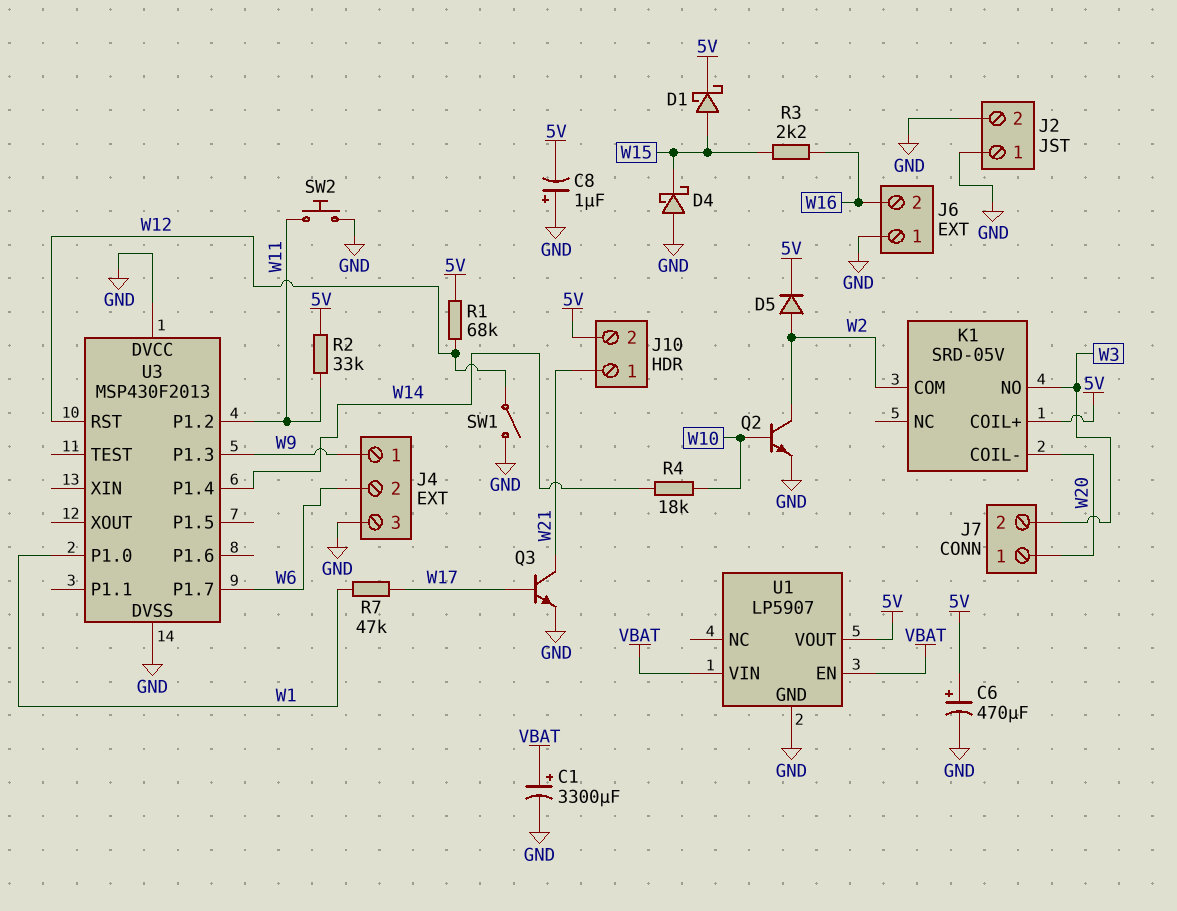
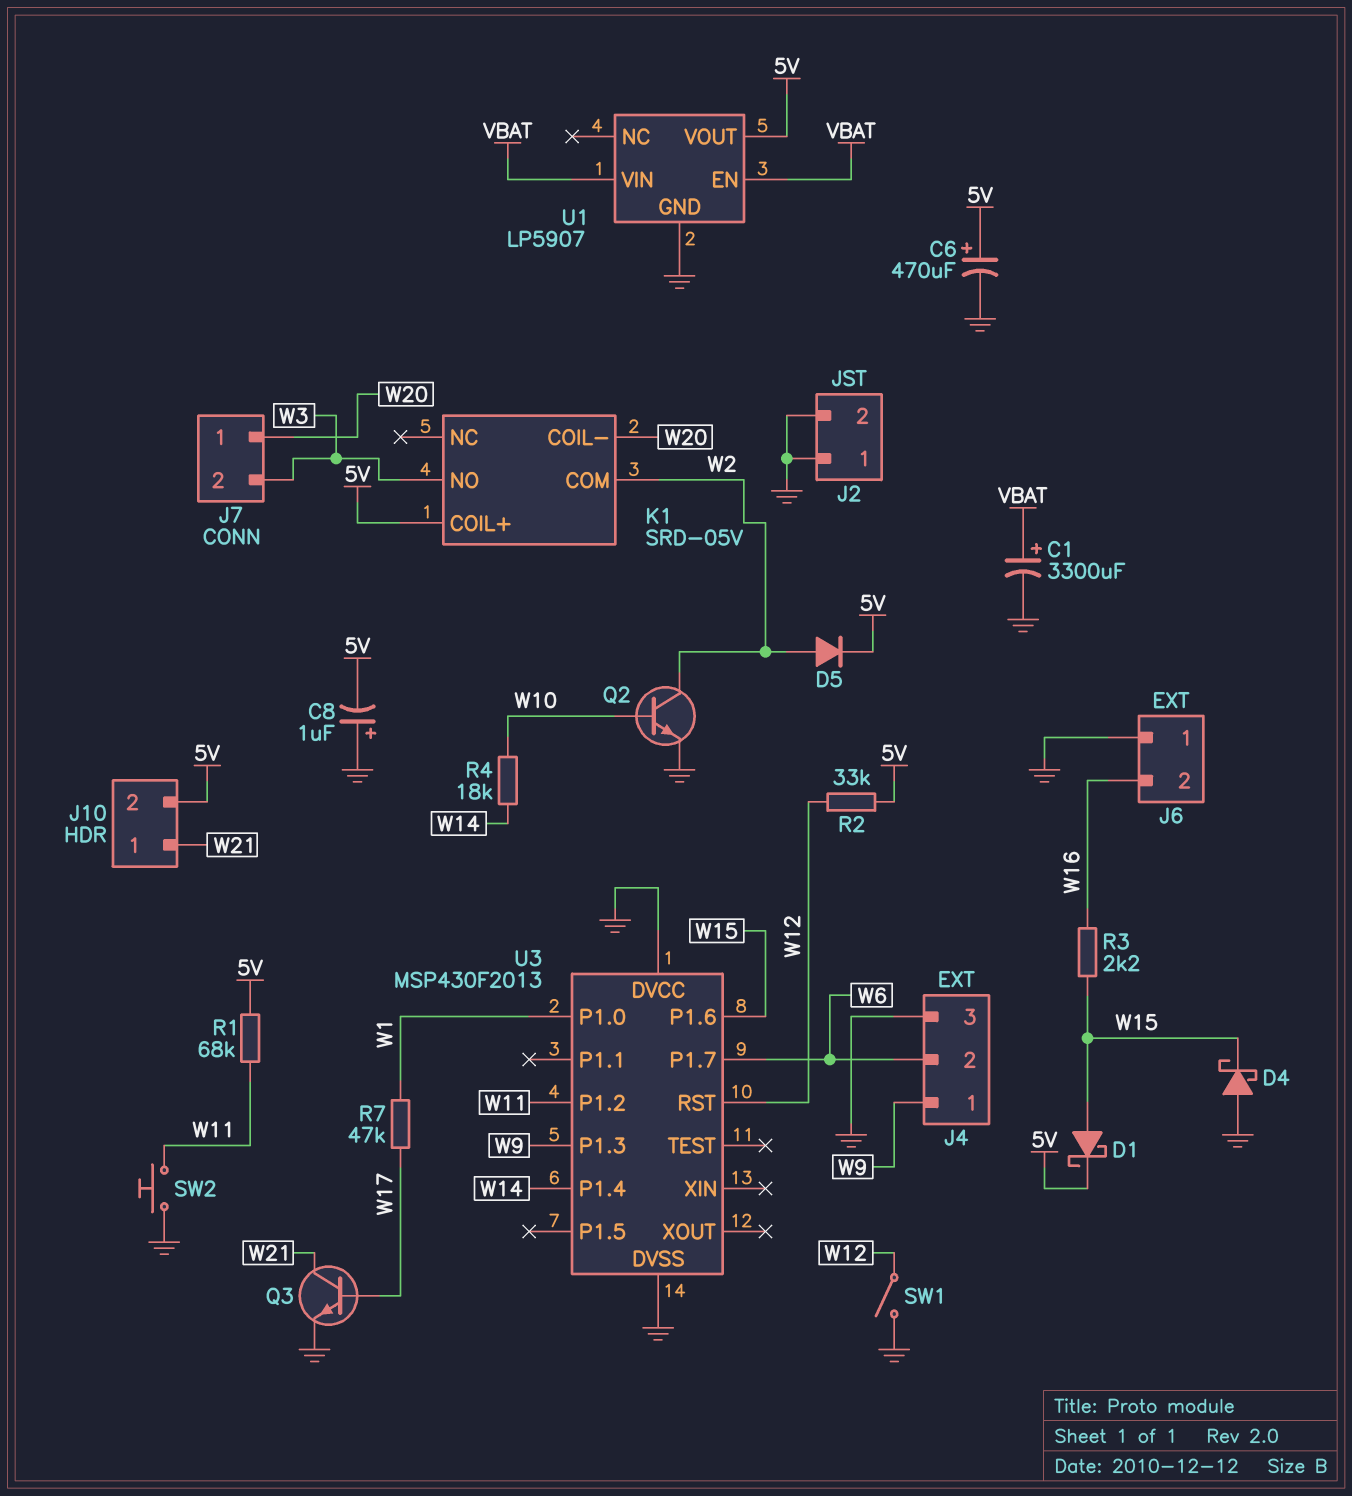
R1: 68k (5V, W12) -> 68k (5V, W11)
R2: 33k (5V, W11) -> 33k (5V, W12)
U3 pin P1.6: none -> W15

